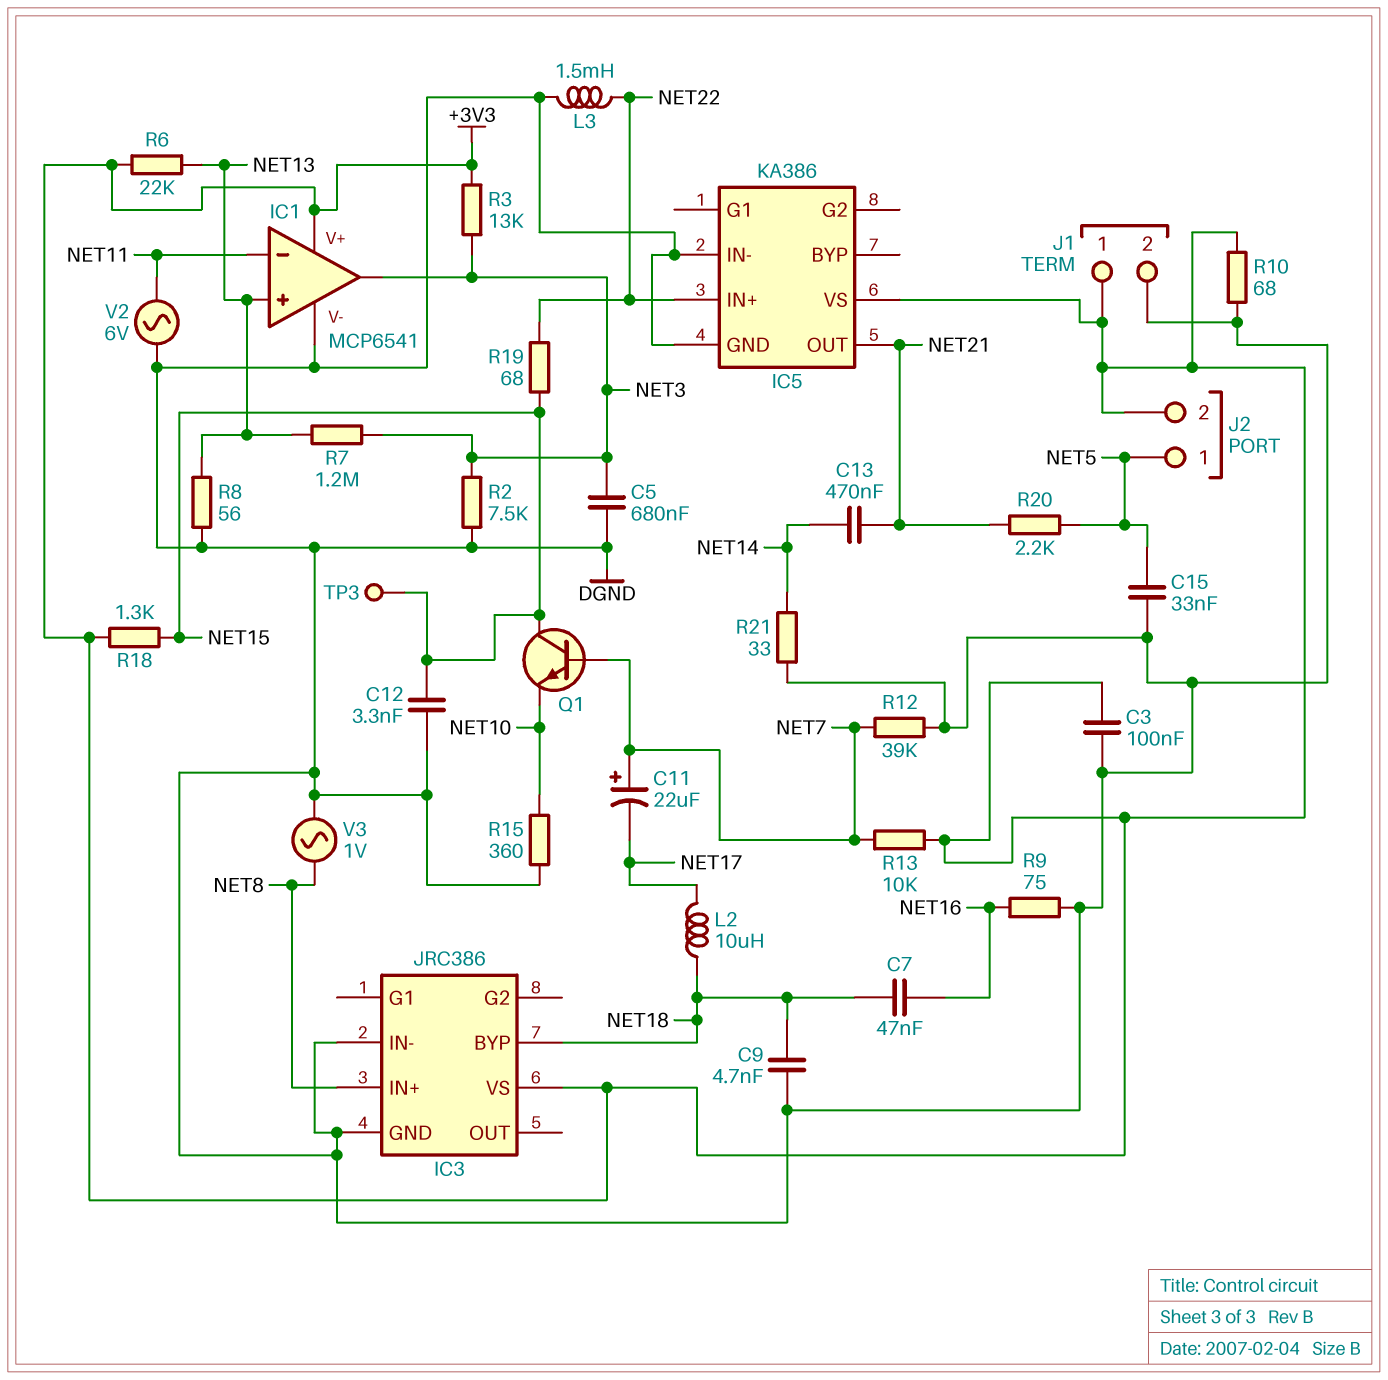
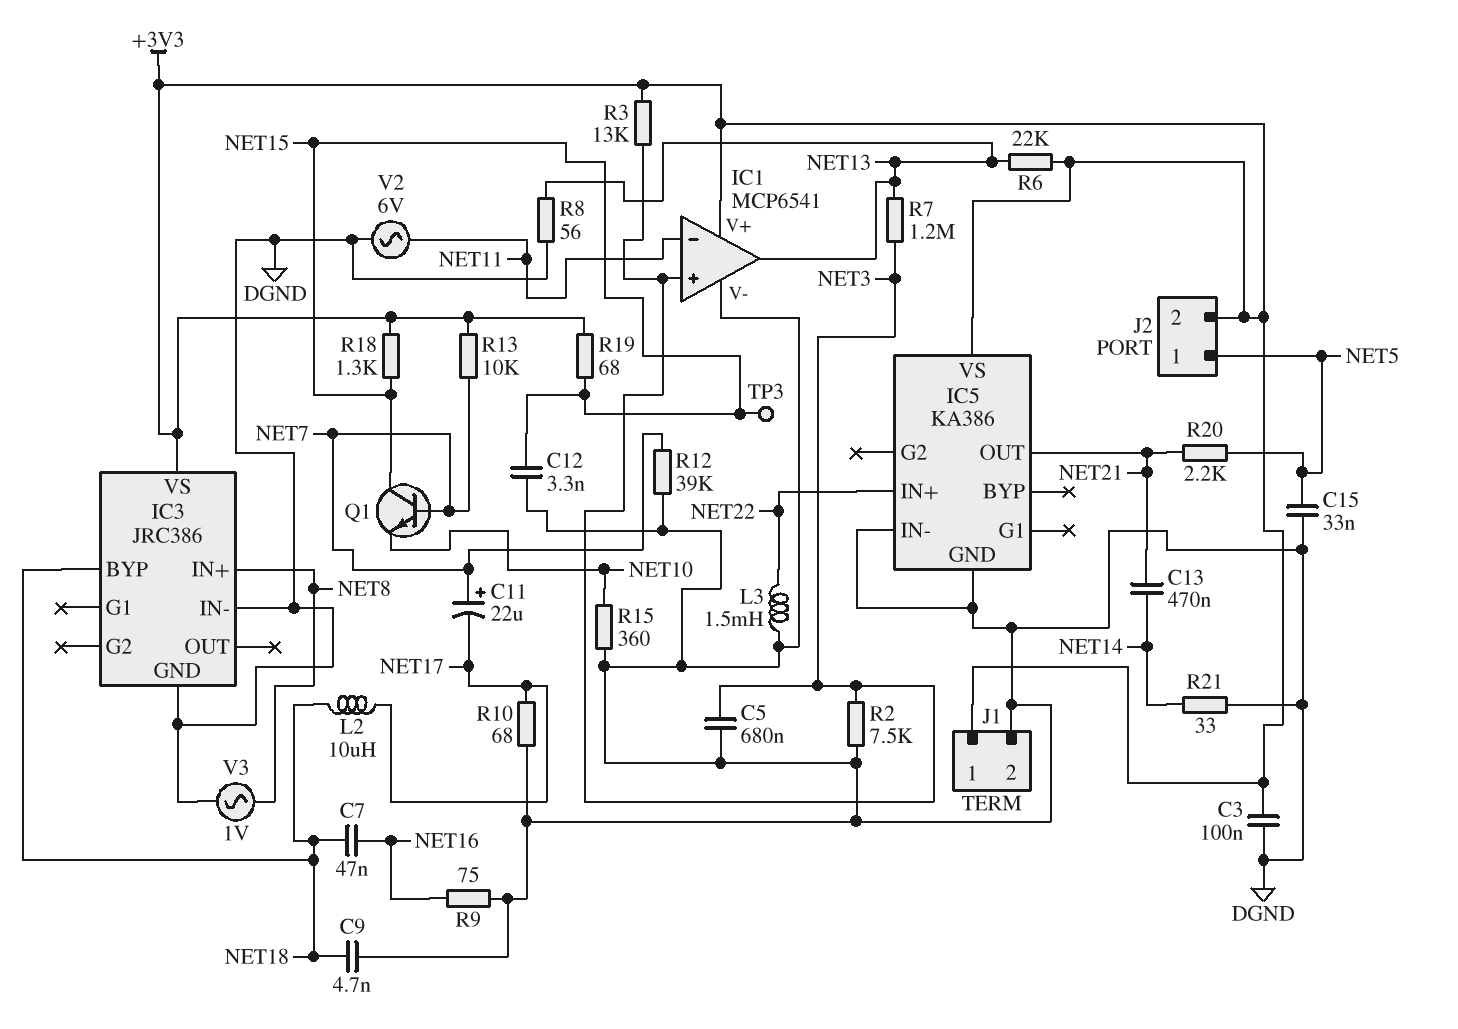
IC1 pin in+: NET13 -> NET3
IC1 pin out: NET3 -> NET13
R10: 68 (+3V3, DGND) -> 68 (DGND, NET17)
R19: 68 (NET15, NET22) -> 68 (+3V3, NET15)

